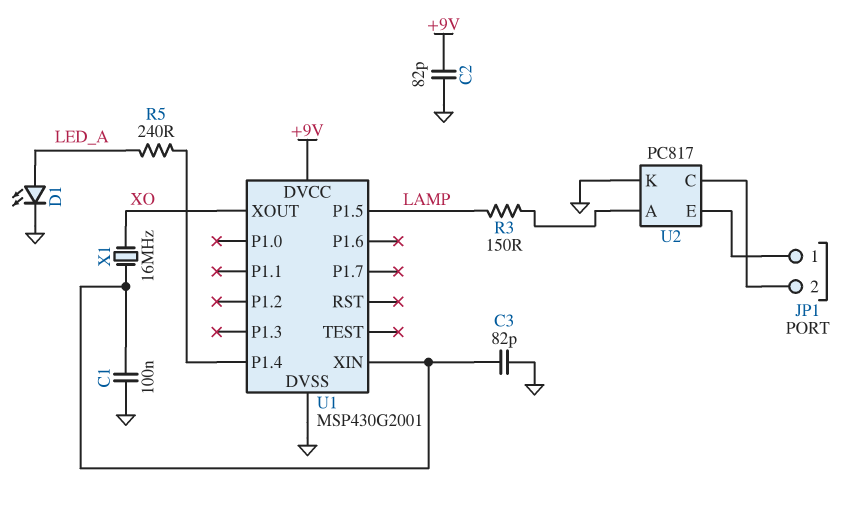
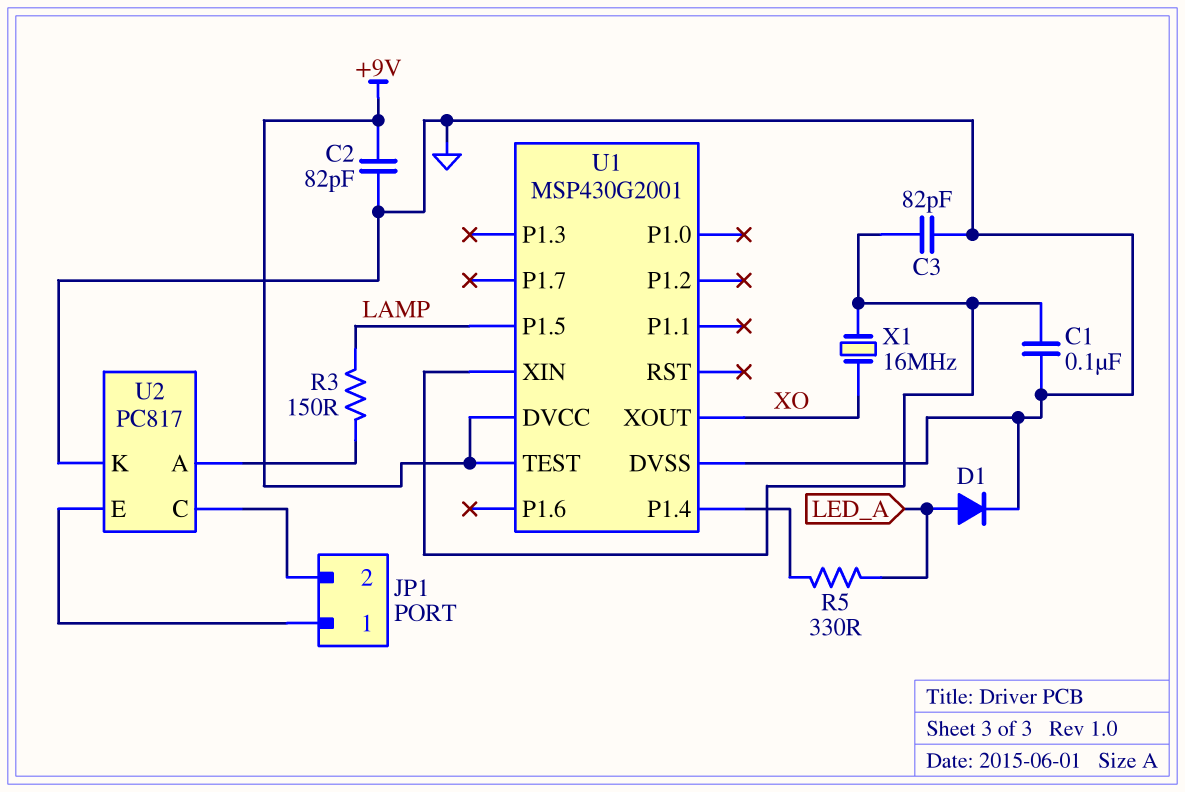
D1: LED (A LED_A, K GND) -> diode (A LED_A, K GND)
R5: 240 (LED_A, U1/P1.4) -> 330 (LED_A, U1/P1.4)
U1 pin TEST: none -> +9V

